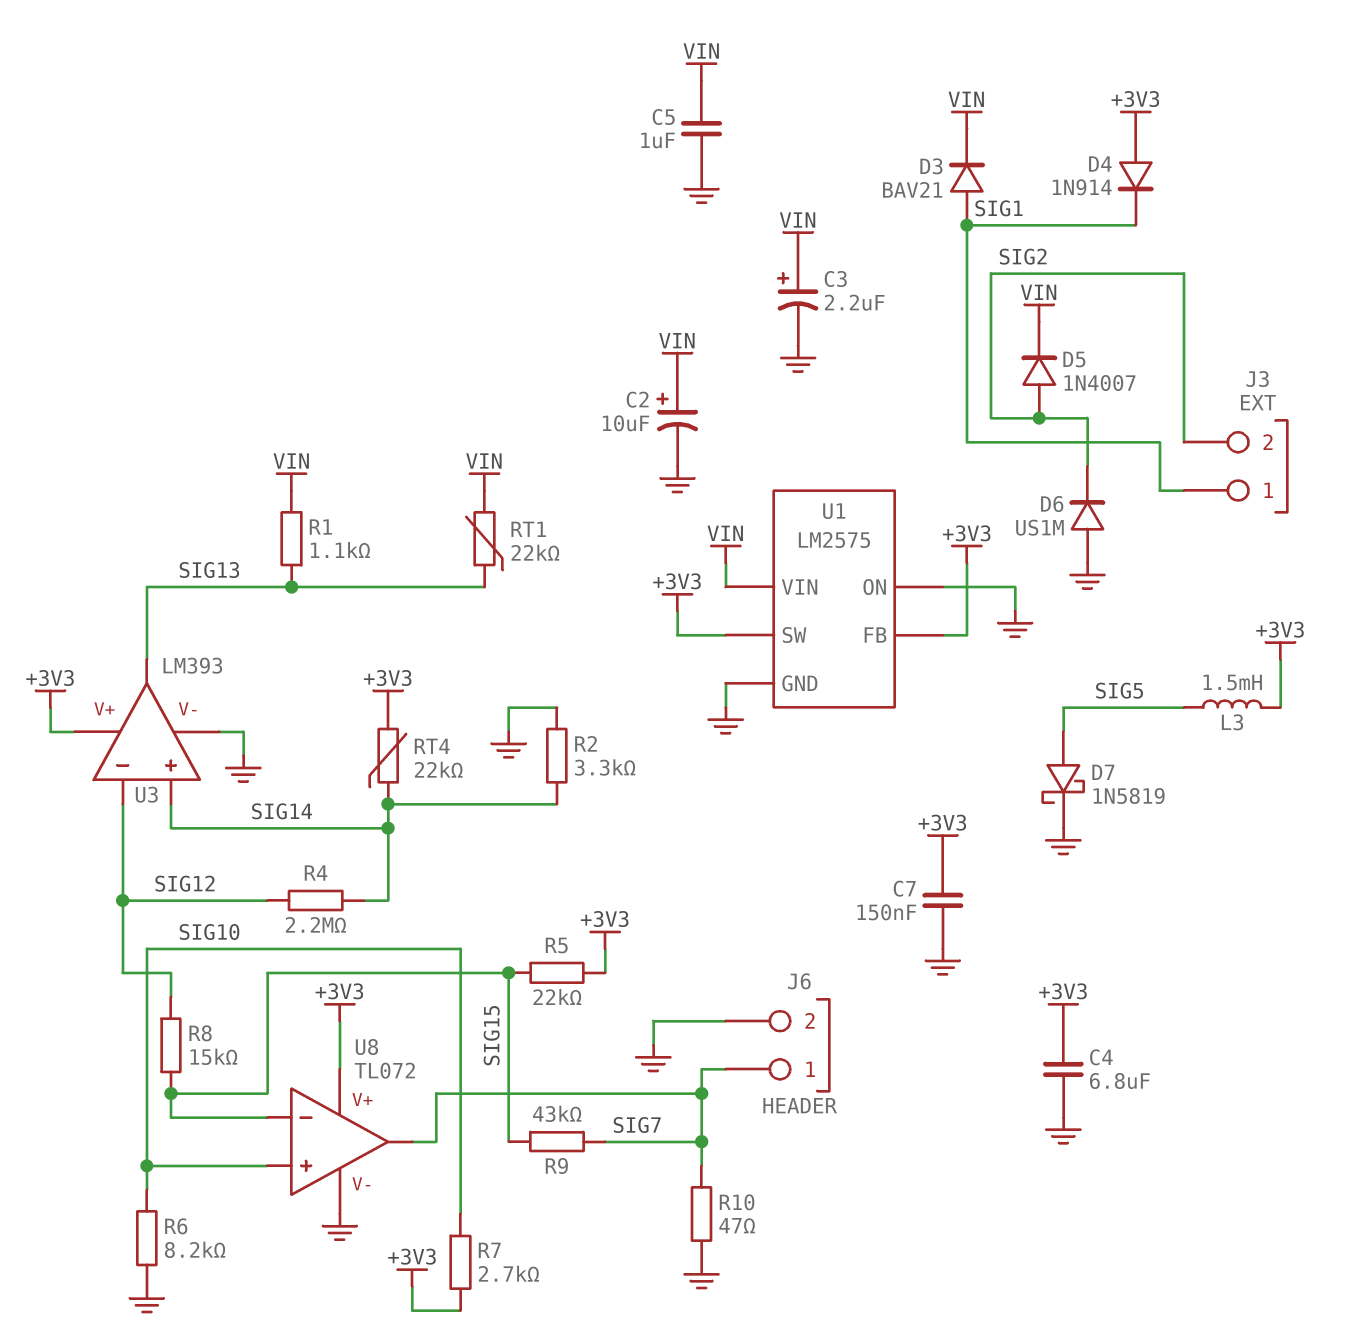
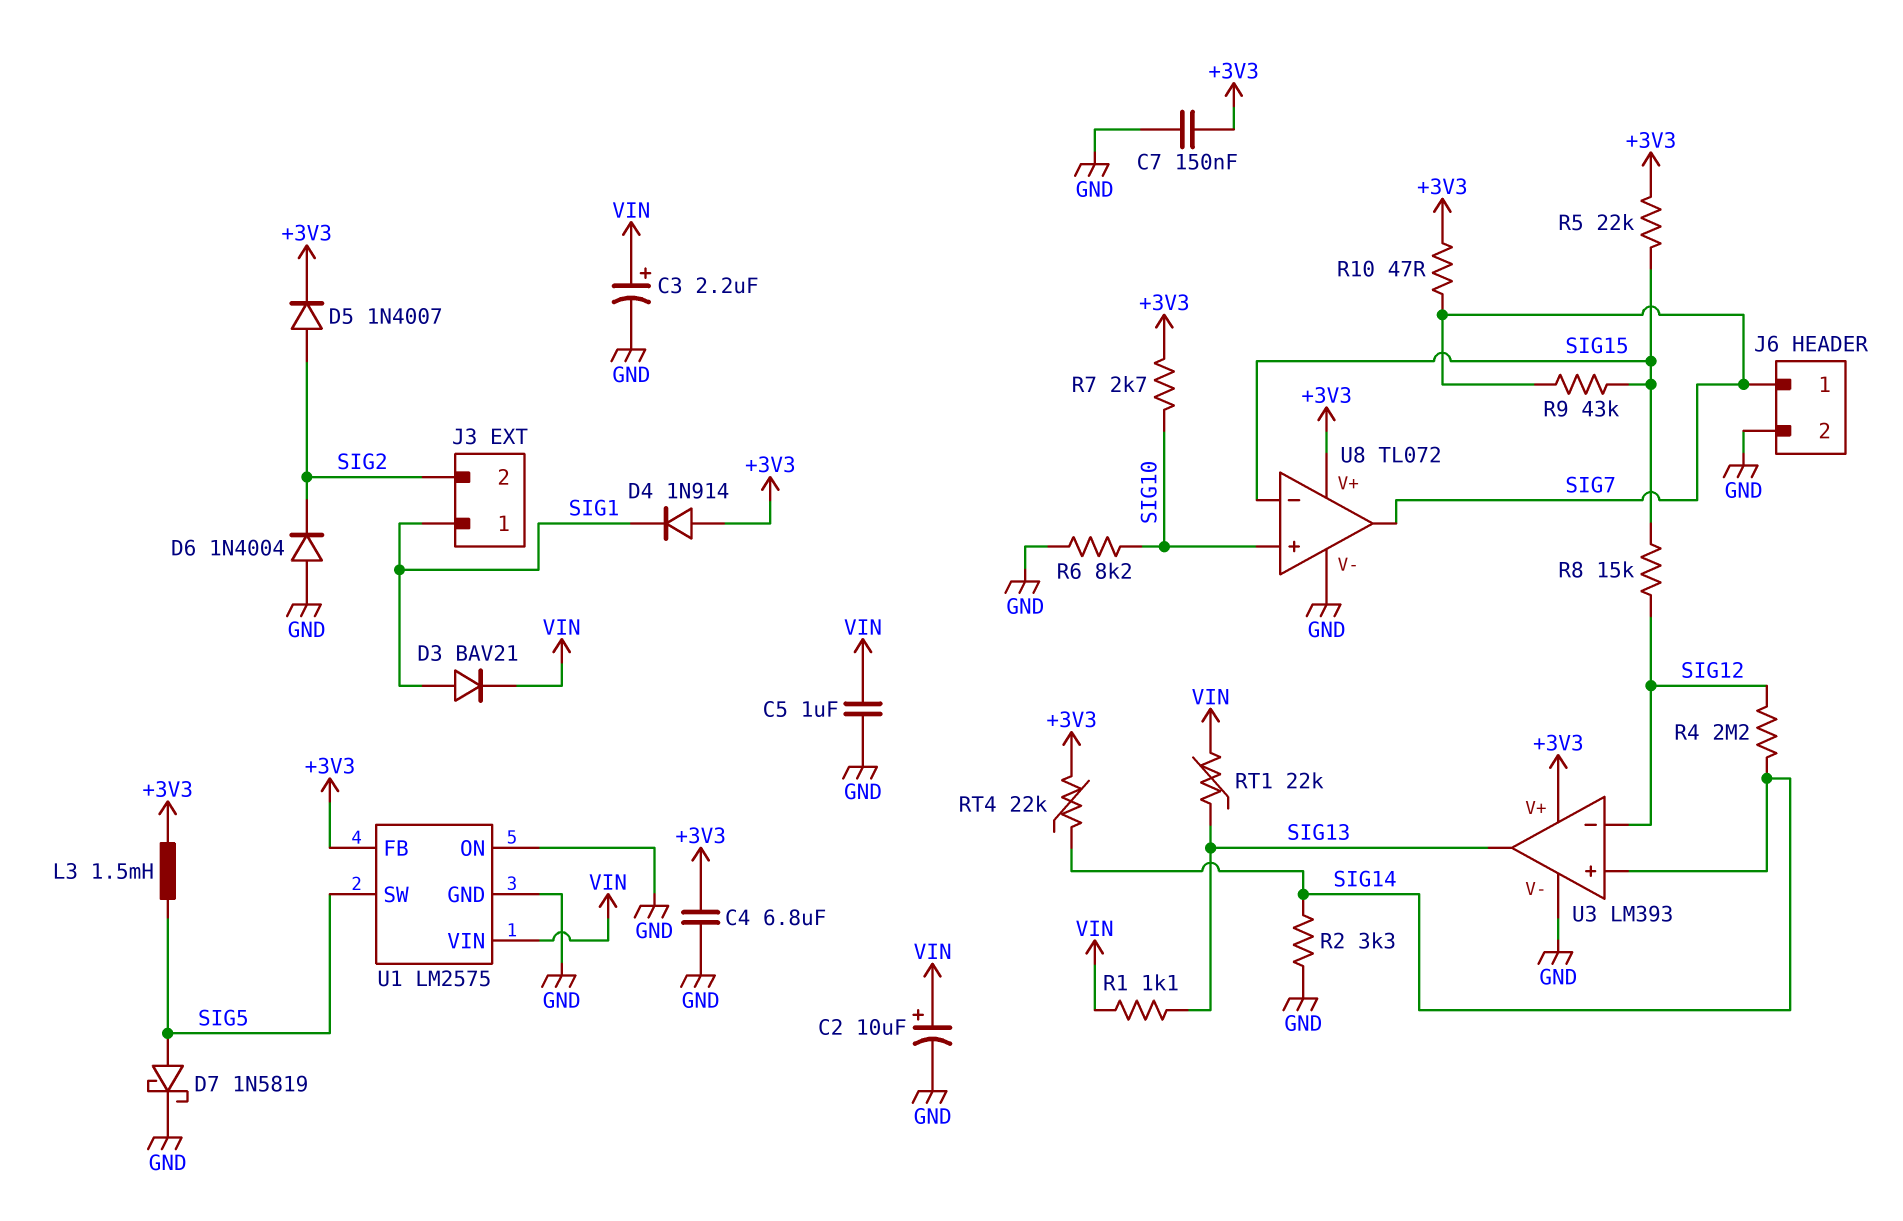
D5: diode 1N4007 (A SIG2, K VIN) -> diode 1N4007 (A SIG2, K +3V3)
D6: diode US1M (A GND, K SIG2) -> diode 1N4004 (A GND, K SIG2)
R10: 47 (GND, SIG7) -> 47 (+3V3, SIG7)
U1 pin SW: +3V3 -> SIG5

